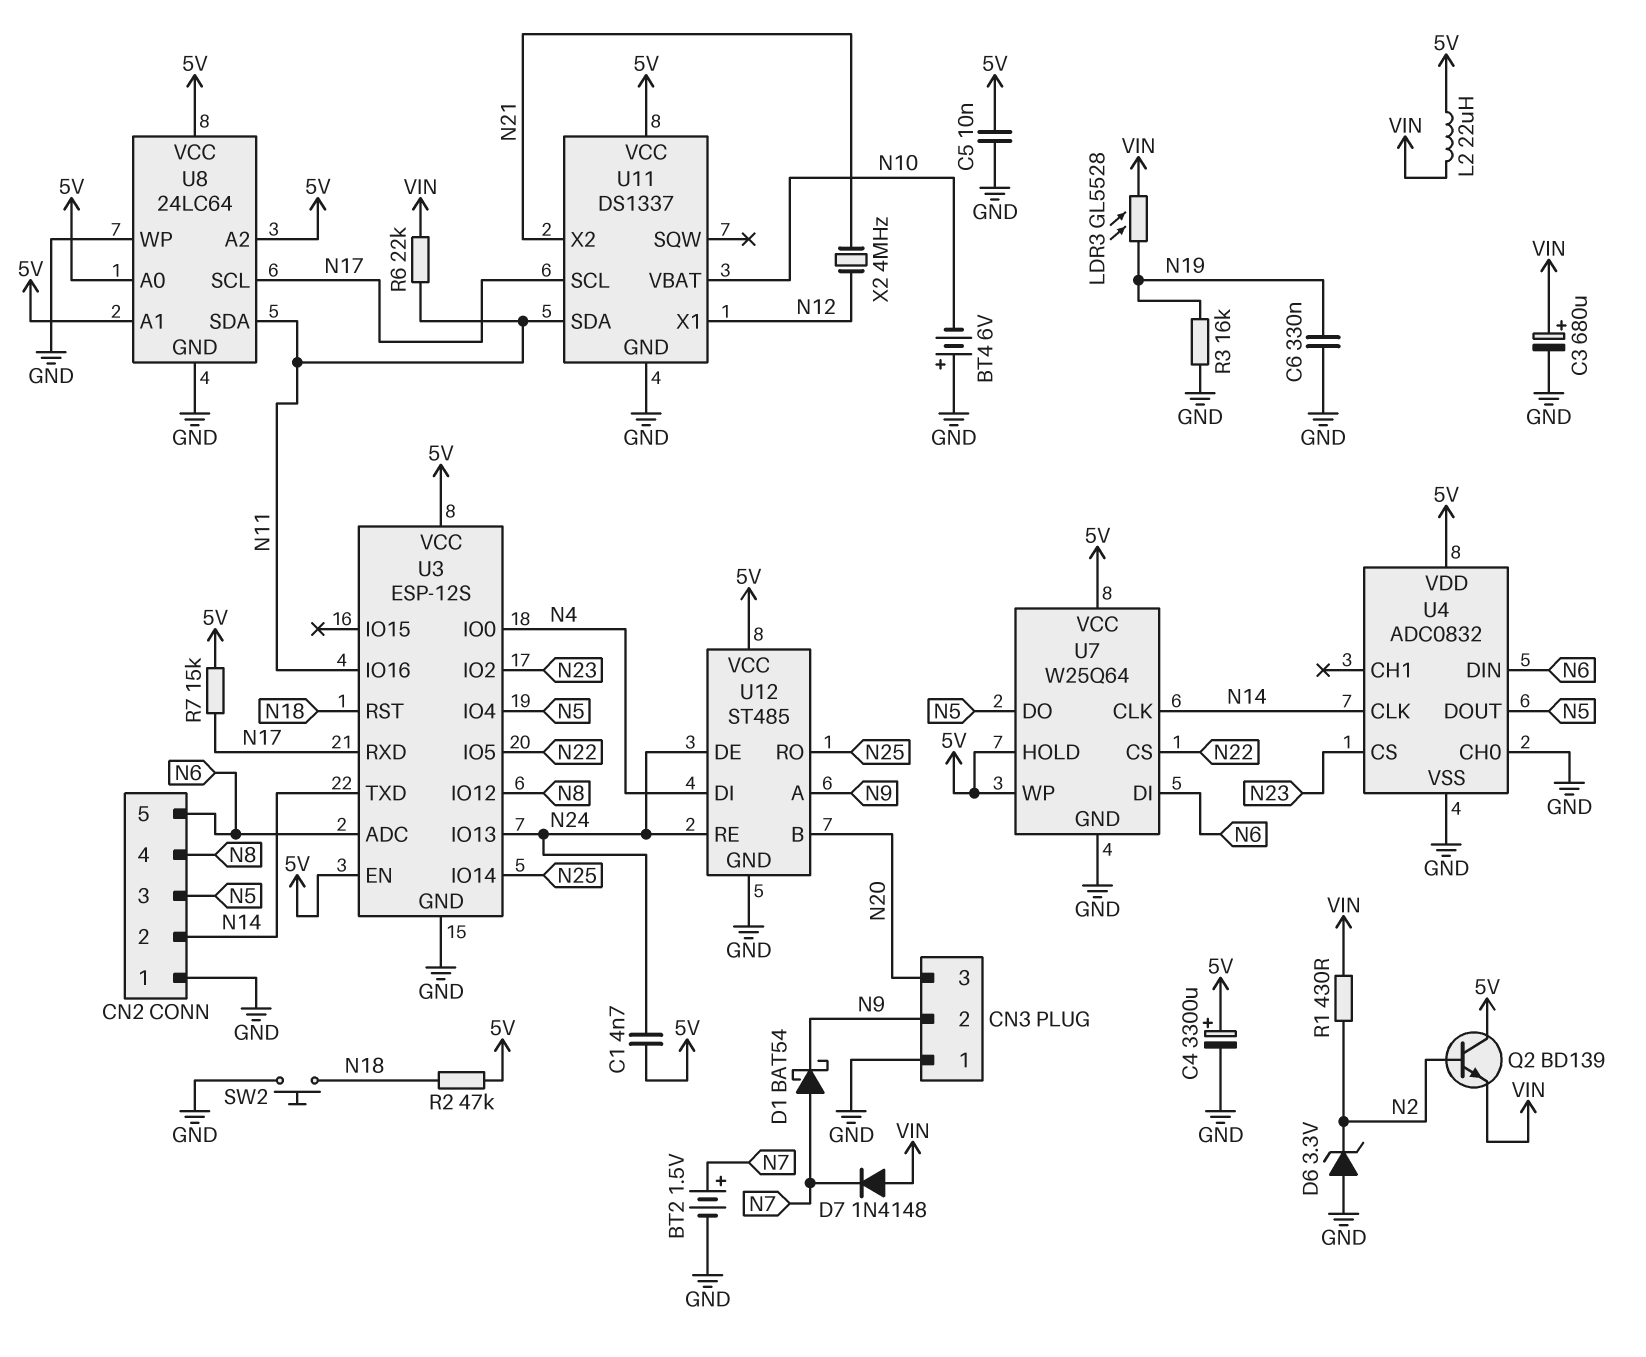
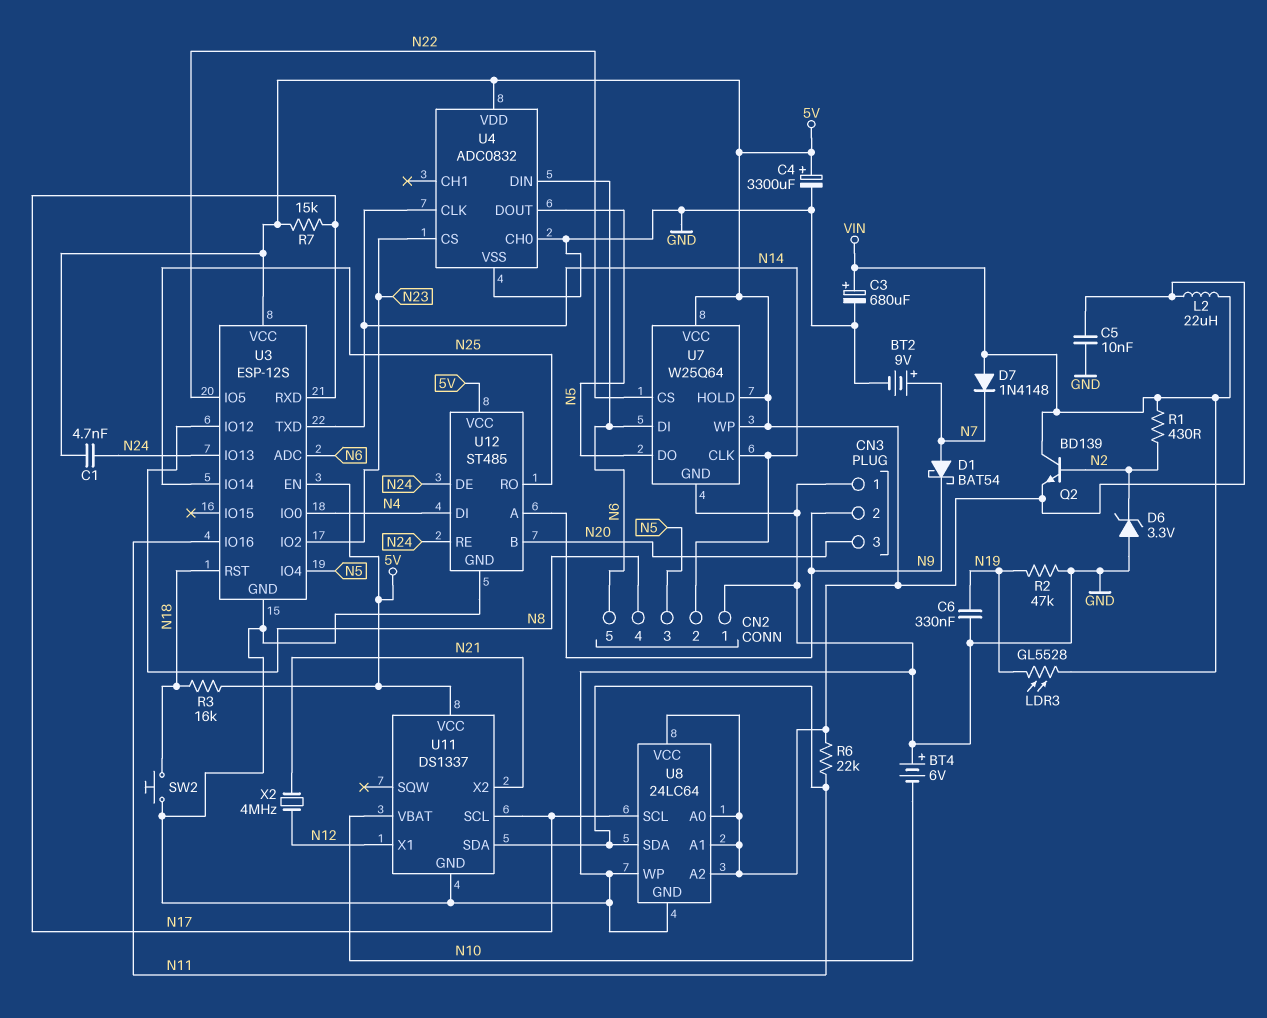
BT2: 1.5V (plus N7, minus GND) -> 9V (plus N7, minus GND)
Q2: NPN BD139 (B N2, C 5V, E VIN) -> NPN BD139 (B N2, C VIN, E 5V)
R2: 47k (5V, N18) -> 47k (GND, N19)
R3: 16k (GND, N19) -> 16k (5V, N18)
R6: 22k (N11, VIN) -> 22k (5V, N11)

